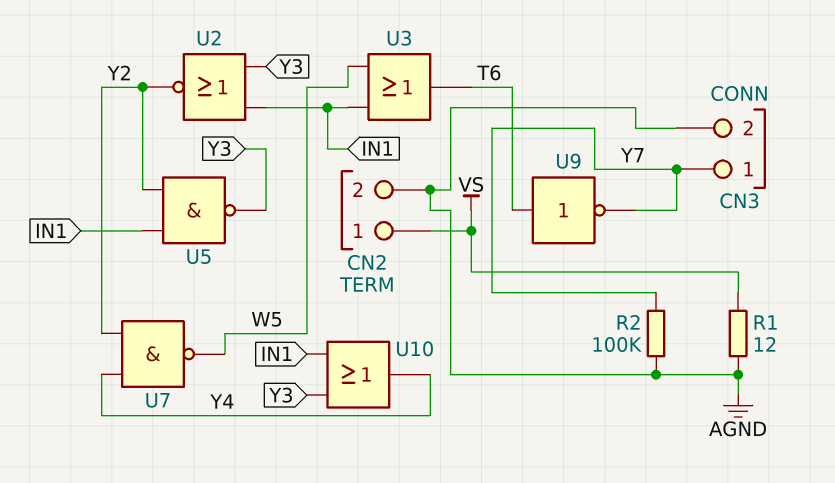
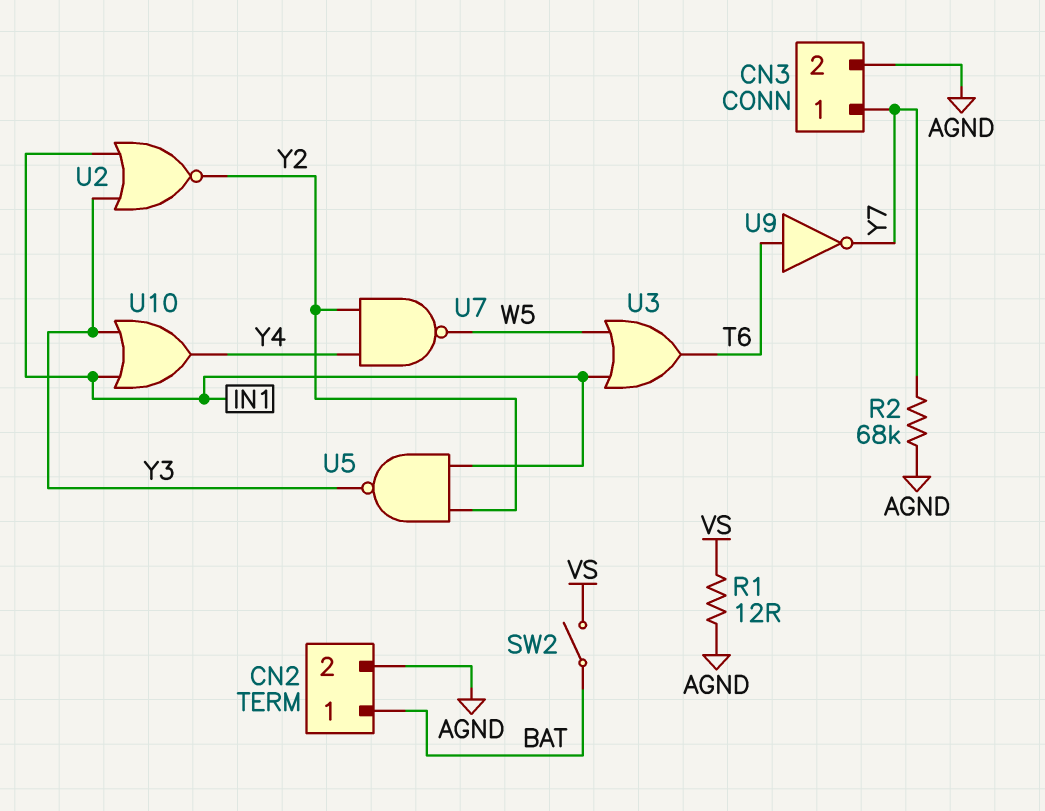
CN2 pin 1: VS -> BAT
R2: 100k (AGND, Y7) -> 68k (AGND, Y7)
SW2: none -> switch (BAT, VS)

